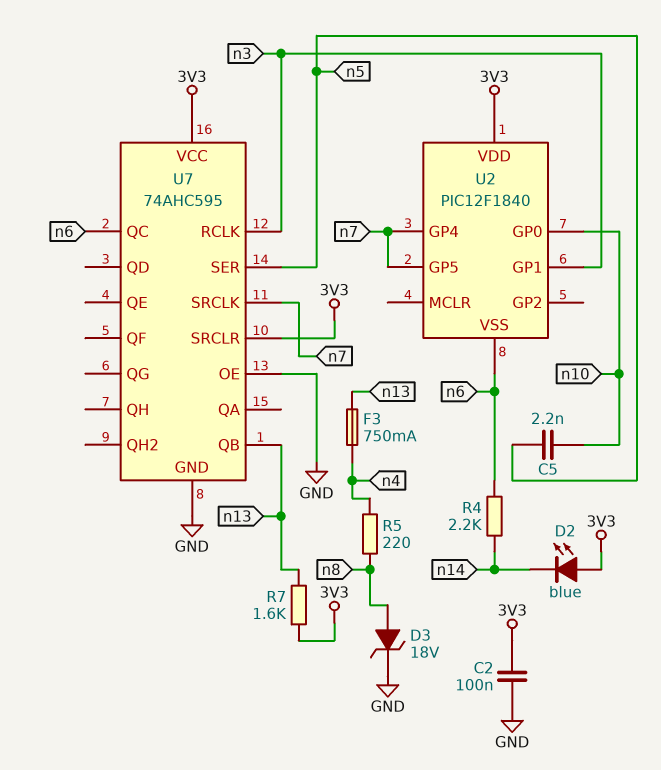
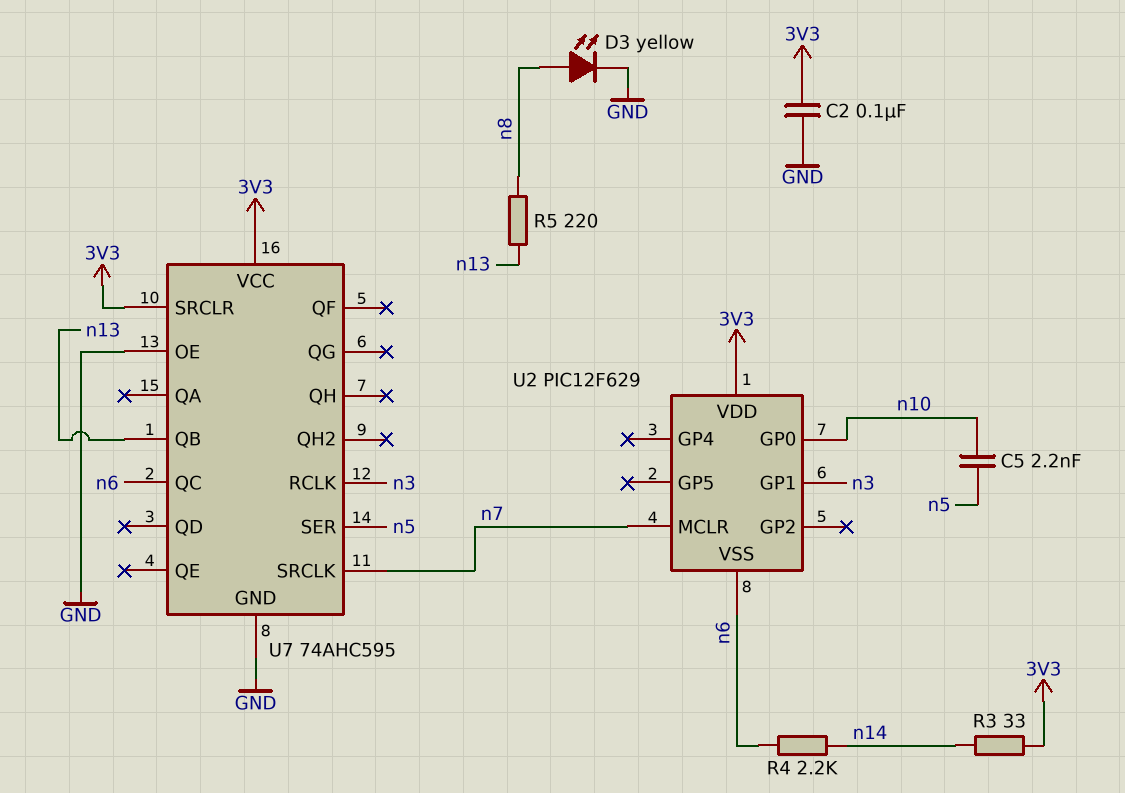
D2: LED blue (A 3V3, K n14) -> none
D3: zener 18V (A n8, K GND) -> LED yellow (A n8, K GND)
F3: 750mA (n4, n13) -> none
R3: none -> 33 (3V3, n14)
R5: 220 (n4, n8) -> 220 (n8, n13)
R7: 1.6k (3V3, n13) -> none
U2: PIC12F1840 -> PIC12F629
U2 pin GP4: n7 -> none
U2 pin GP5: n7 -> none
U2 pin MCLR: none -> n7

